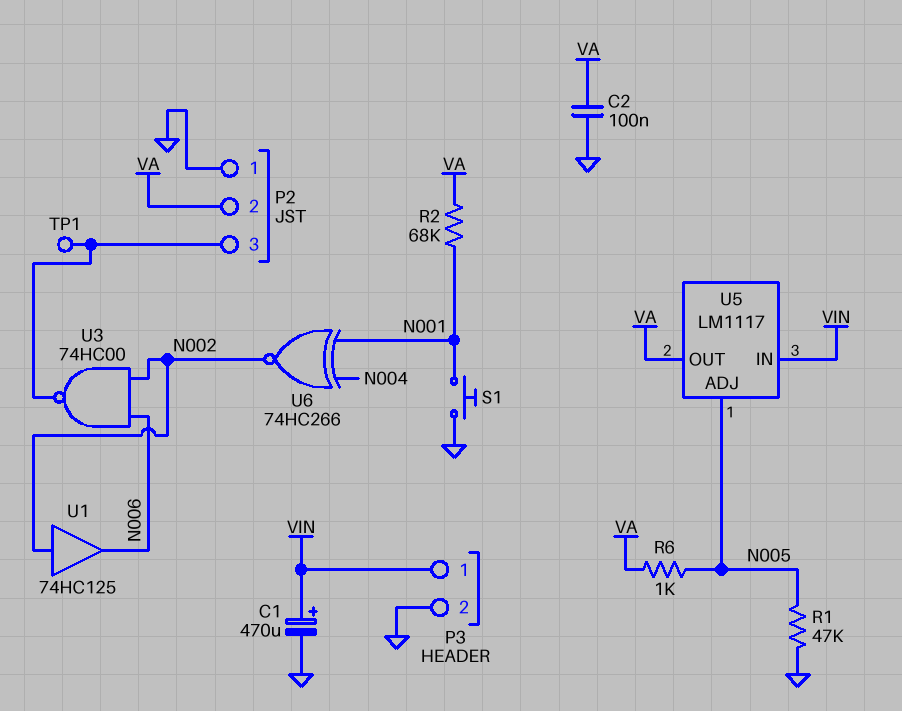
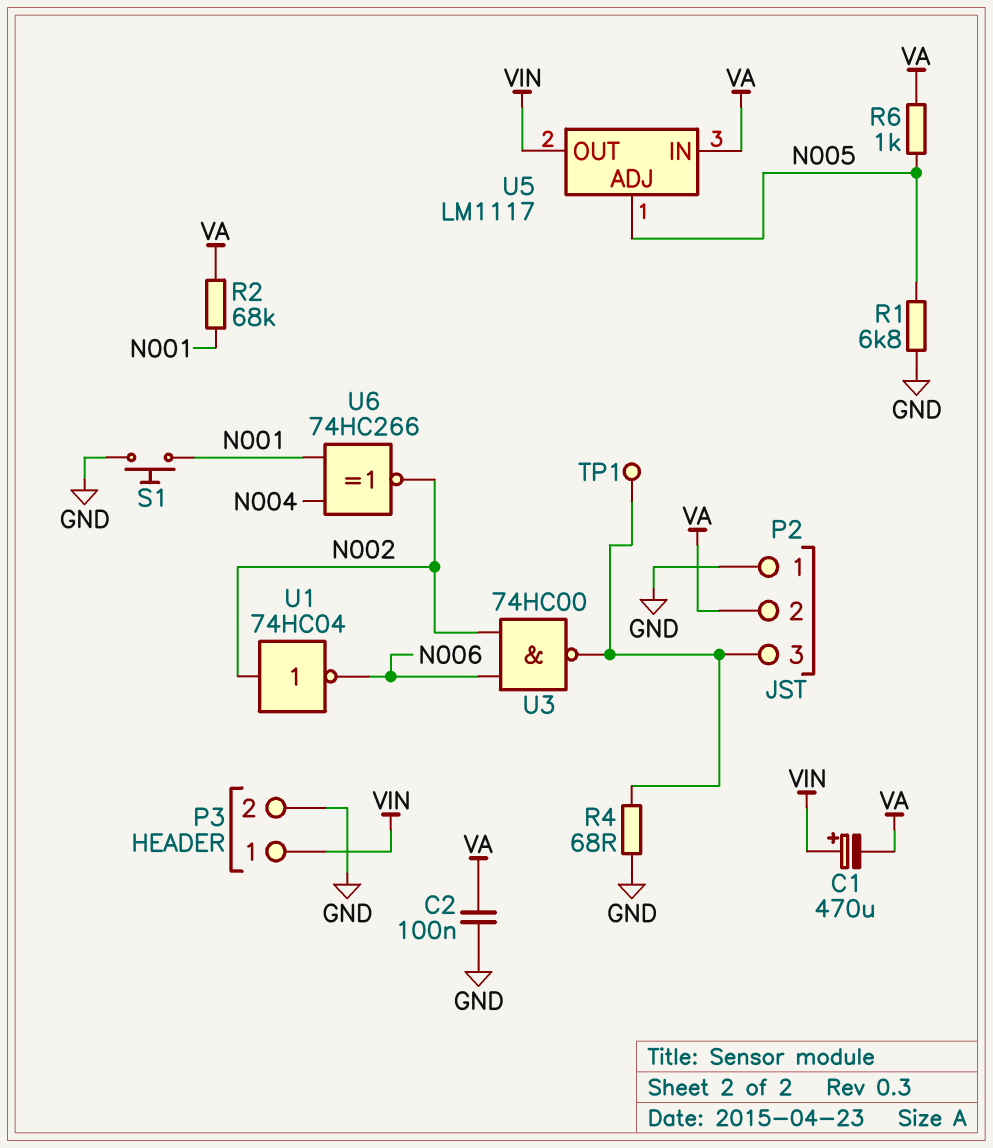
C1: 470uF (plus VIN, minus GND) -> 470uF (plus VIN, minus VA)
R1: 47k (GND, N005) -> 6.8k (GND, N005)
R4: none -> 68 (GND, P2/3)
U1: buffer 74HC125 (in N002, out N006) -> NOT 74HC04 (in N002, out N006)
U5 pin IN: VIN -> VA
U5 pin OUT: VA -> VIN

